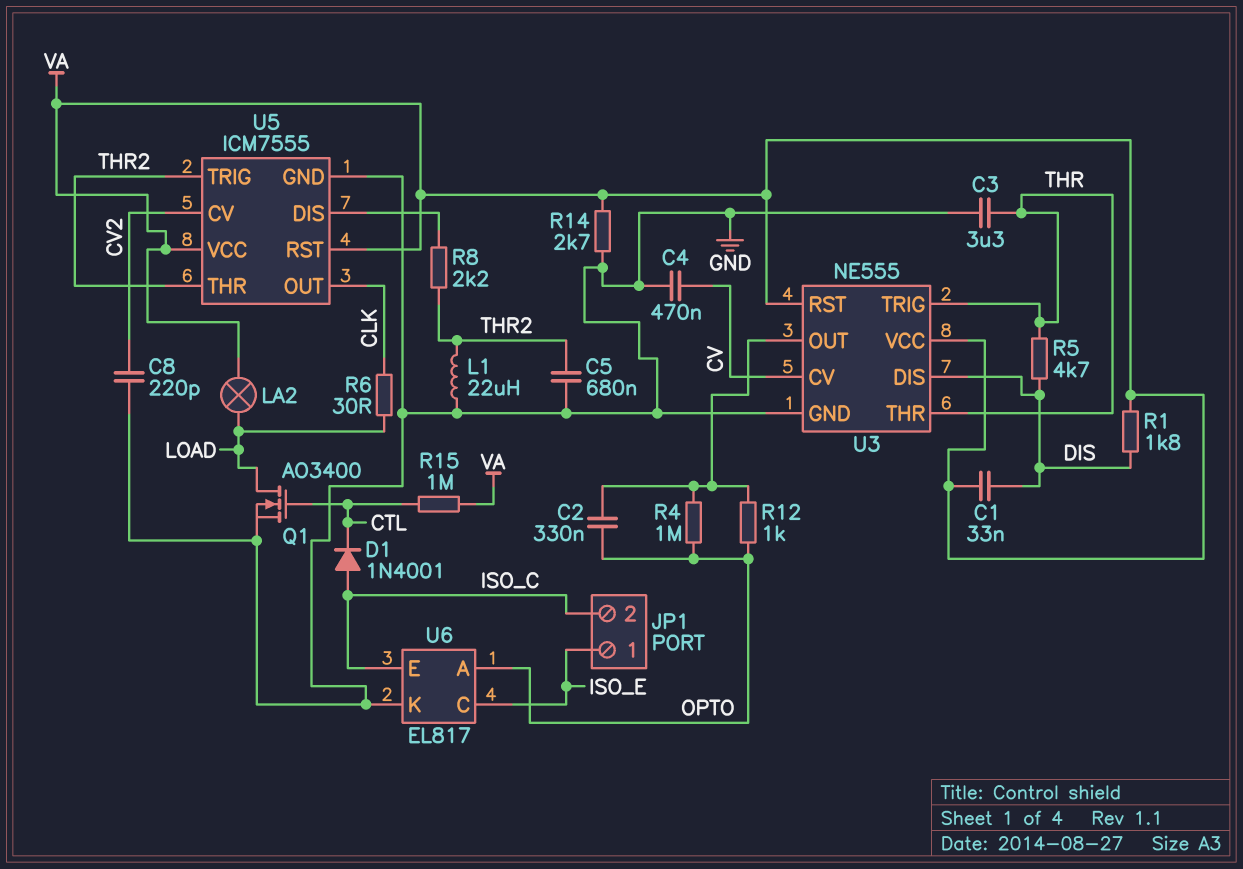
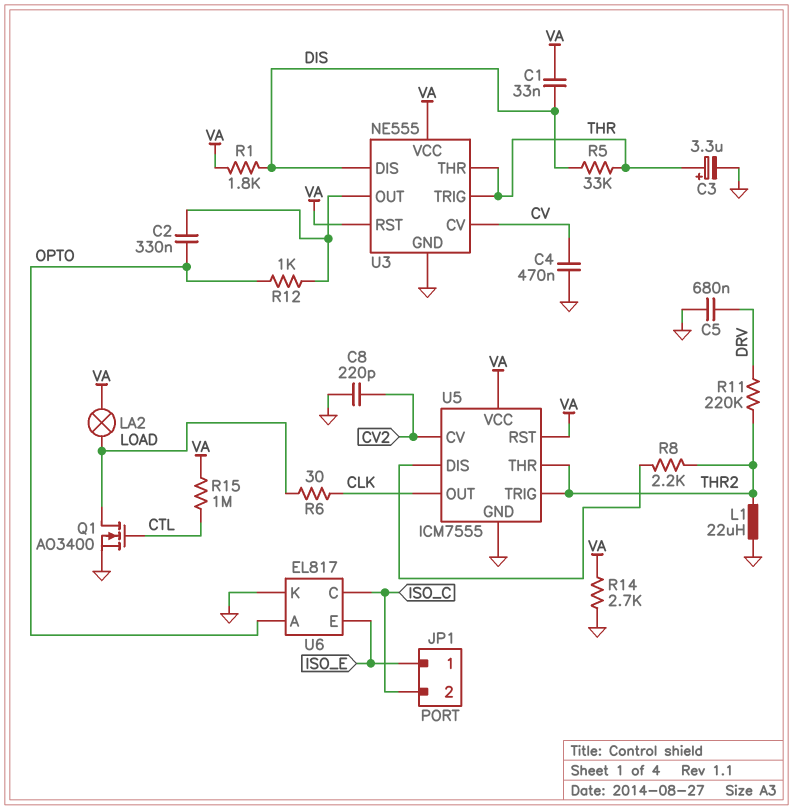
C3: 3.3uF (GND, THR) -> 3.3uF (plus THR, minus GND)
C5: 680nF (GND, THR2) -> 680nF (DRV, GND)
D1: diode 1N4001 (A ISO_C, K CTL) -> none
R4: 1M (OPTO, U3/OUT) -> none
R5: 4.7k (DIS, THR) -> 33k (DIS, THR)
R11: none -> 220k (DRV, THR2)
U6 pin C: ISO_E -> ISO_C
U6 pin E: ISO_C -> ISO_E

